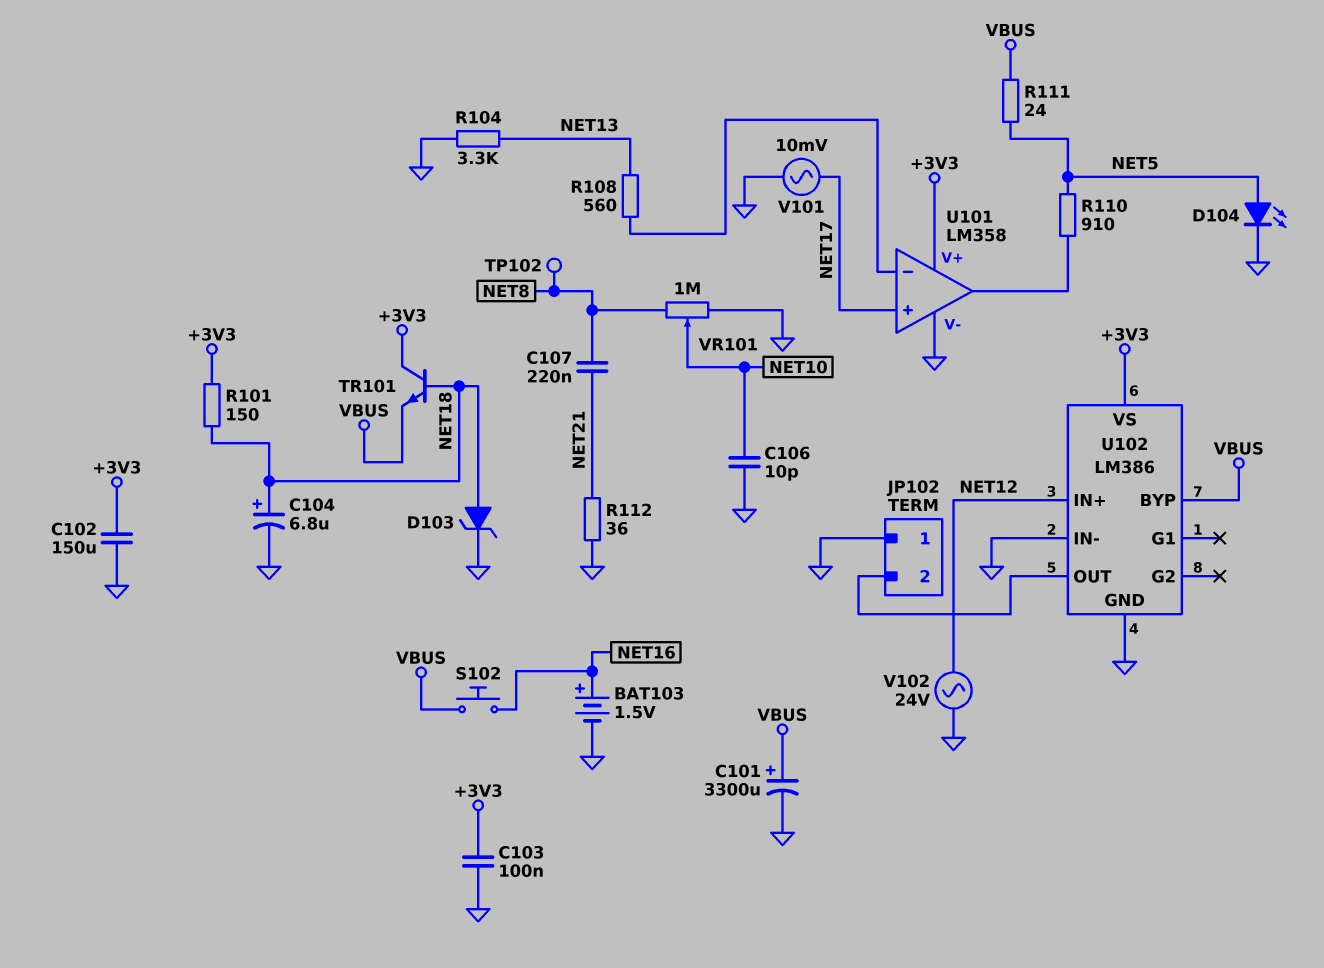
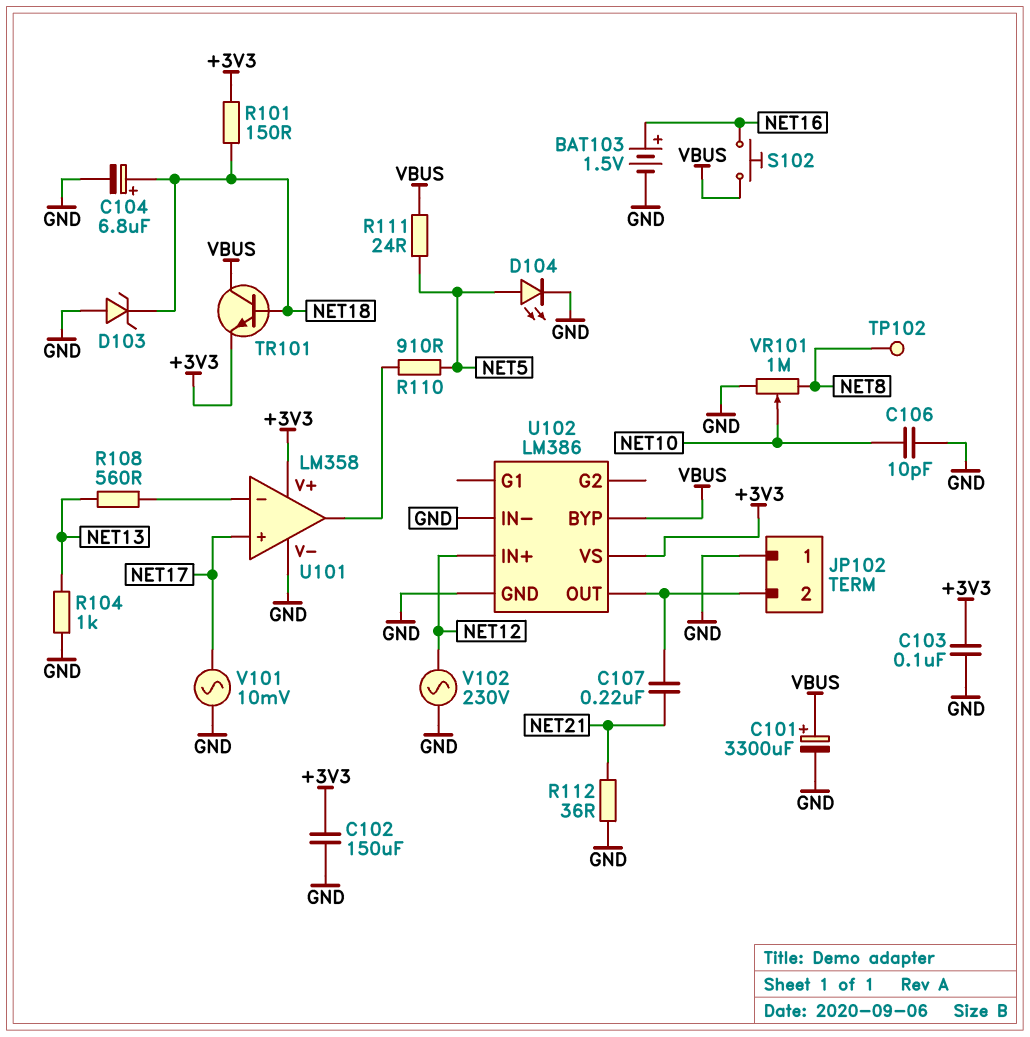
C107: 220nF (NET8, NET21) -> 220nF (JP102/2, NET21)
D103: zener (A NET18, K GND) -> zener (A GND, K NET18)
R104: 3.3k (GND, NET13) -> 1k (GND, NET13)
TR101: NPN (B NET18, C +3V3, E VBUS) -> NPN (B NET18, C VBUS, E +3V3)
V102: AC 24V (GND, NET12) -> AC 230V (GND, NET12)

